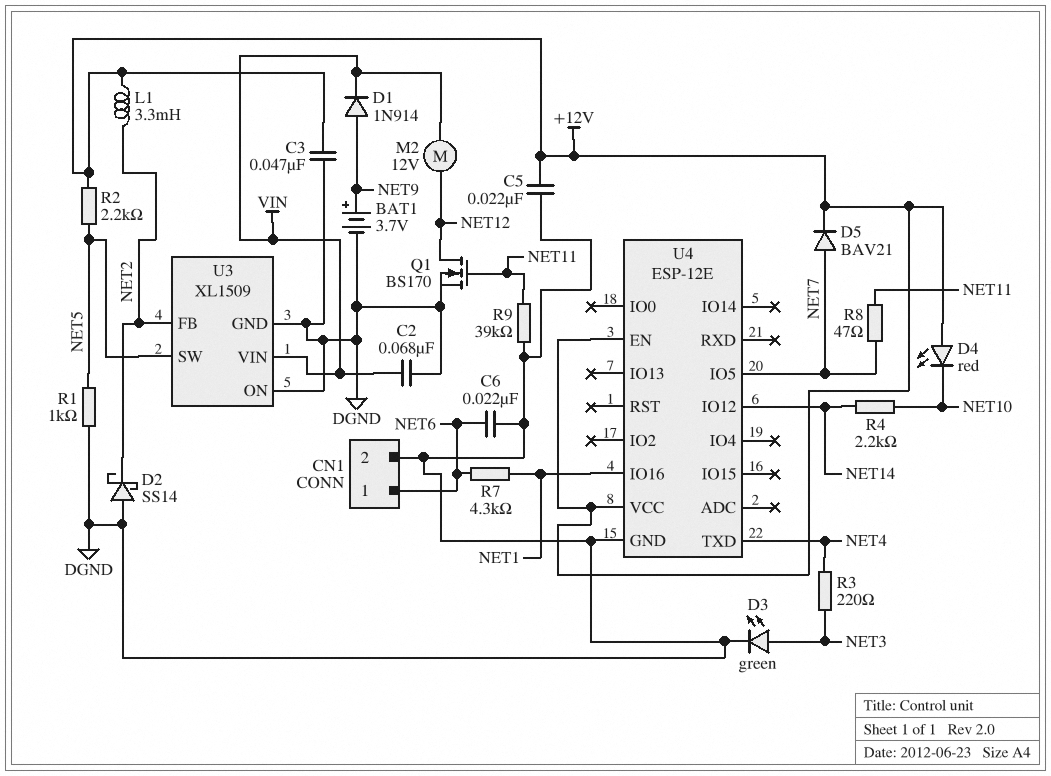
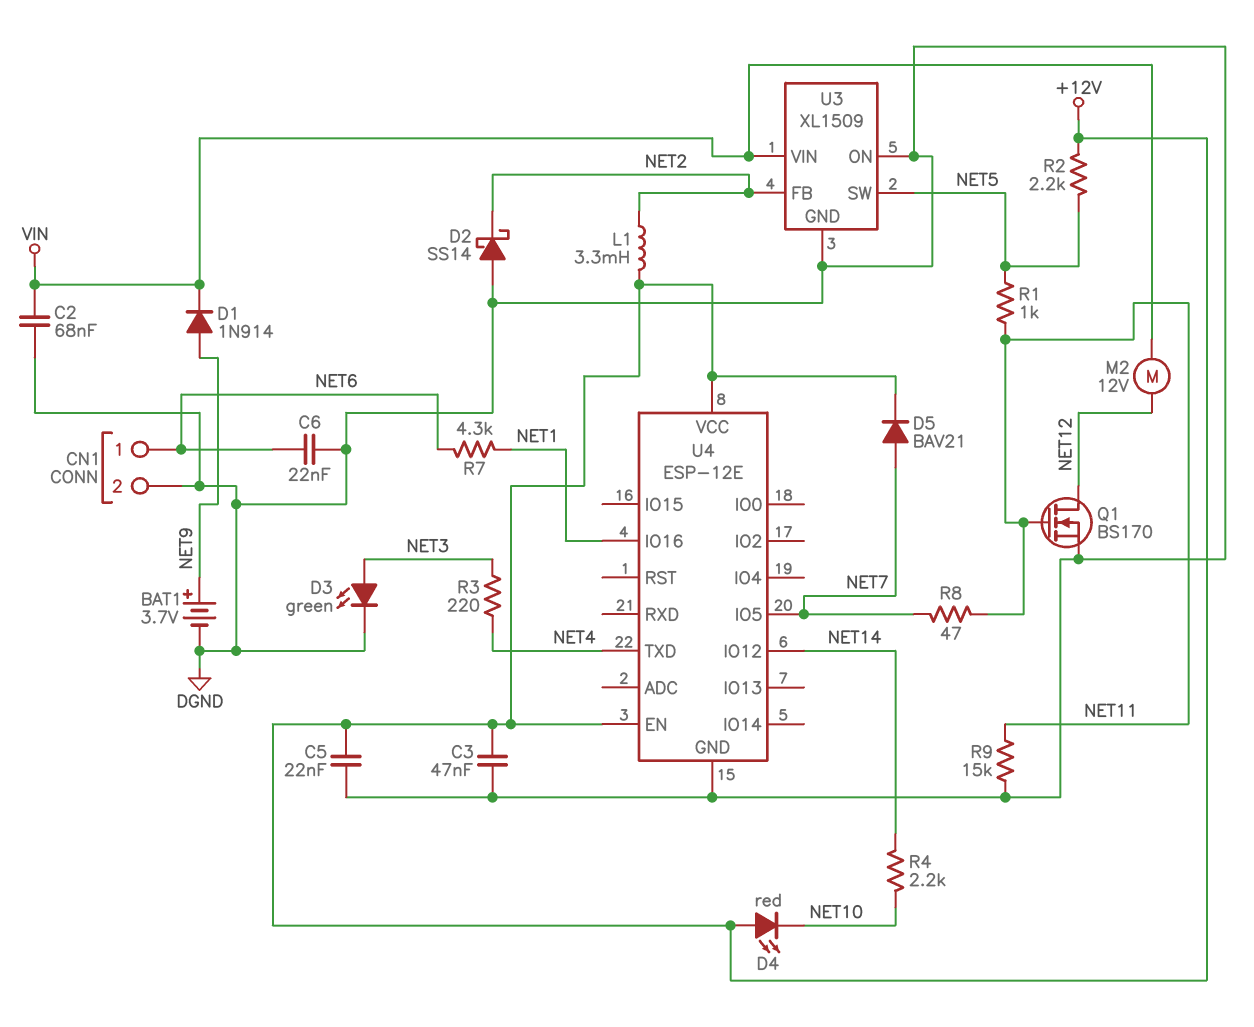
R1: 1k (DGND, NET5) -> 1k (NET5, NET11)
R9: 39k (DGND, NET11) -> 15k (DGND, NET11)

